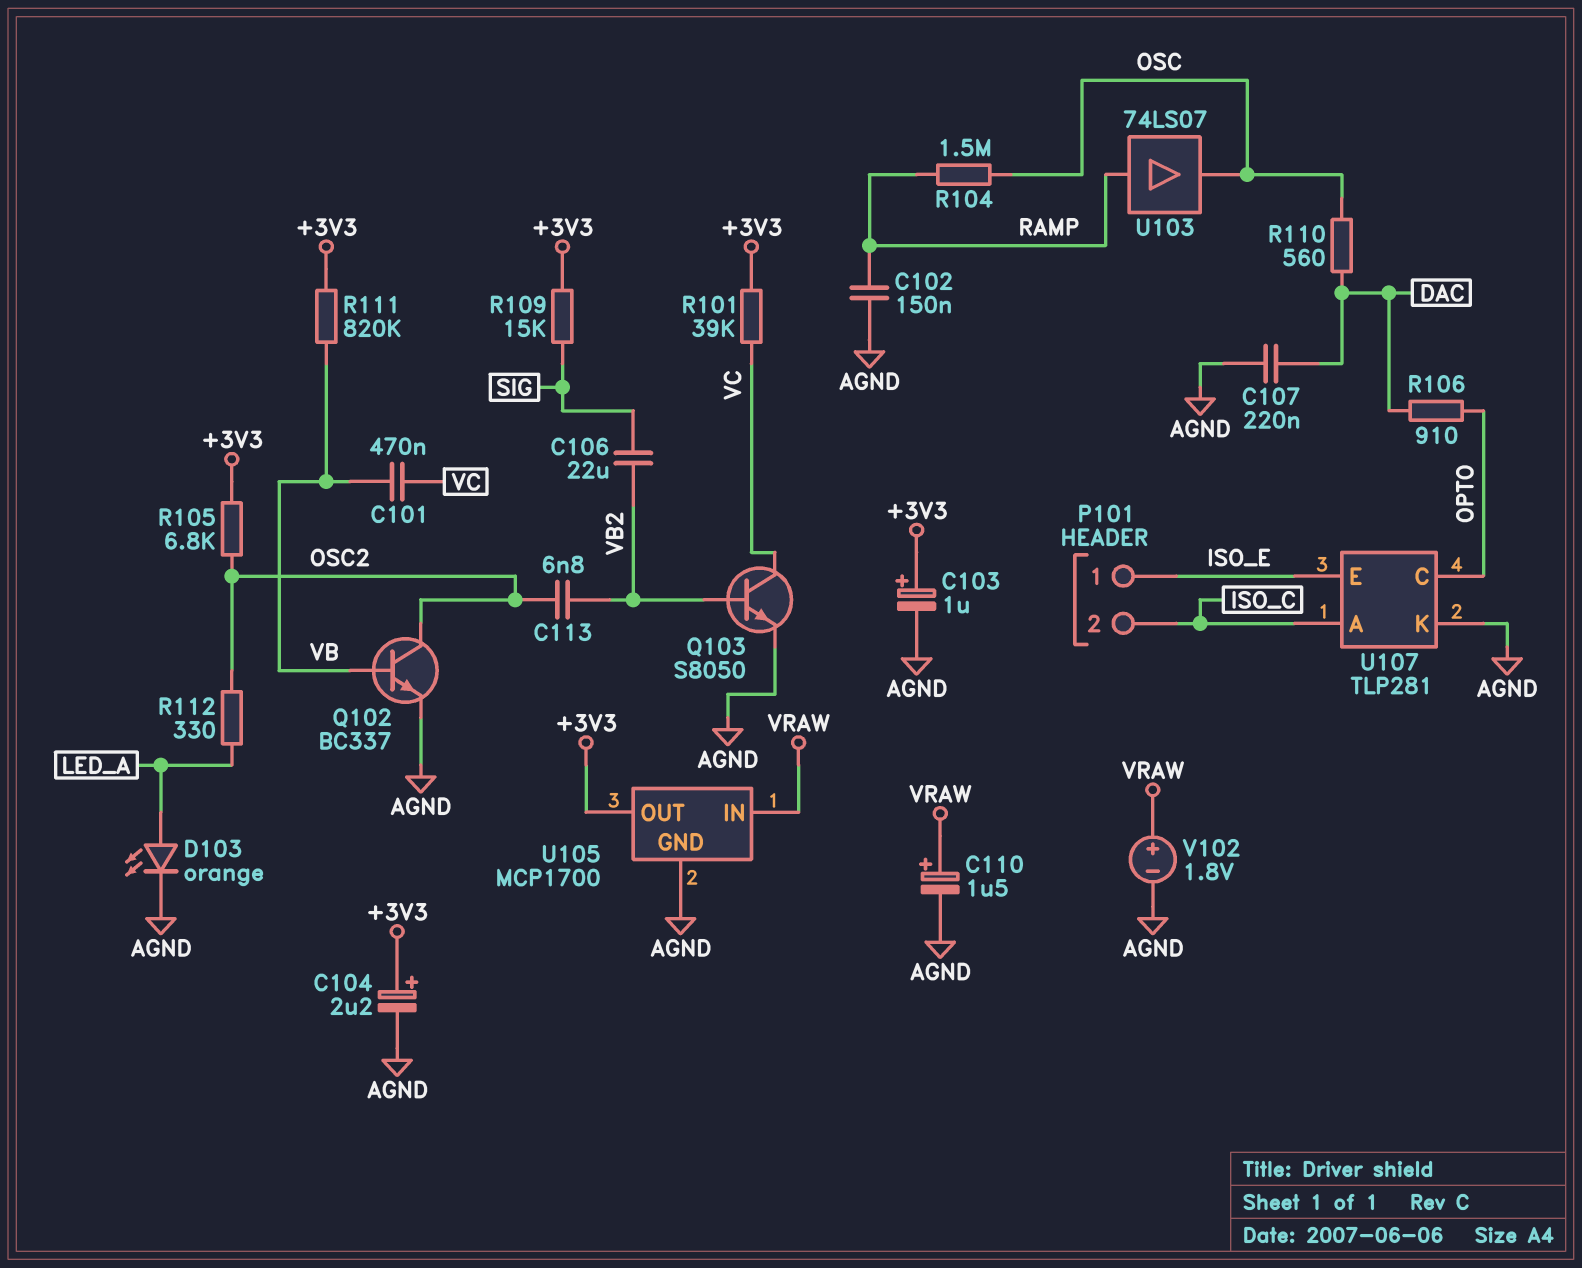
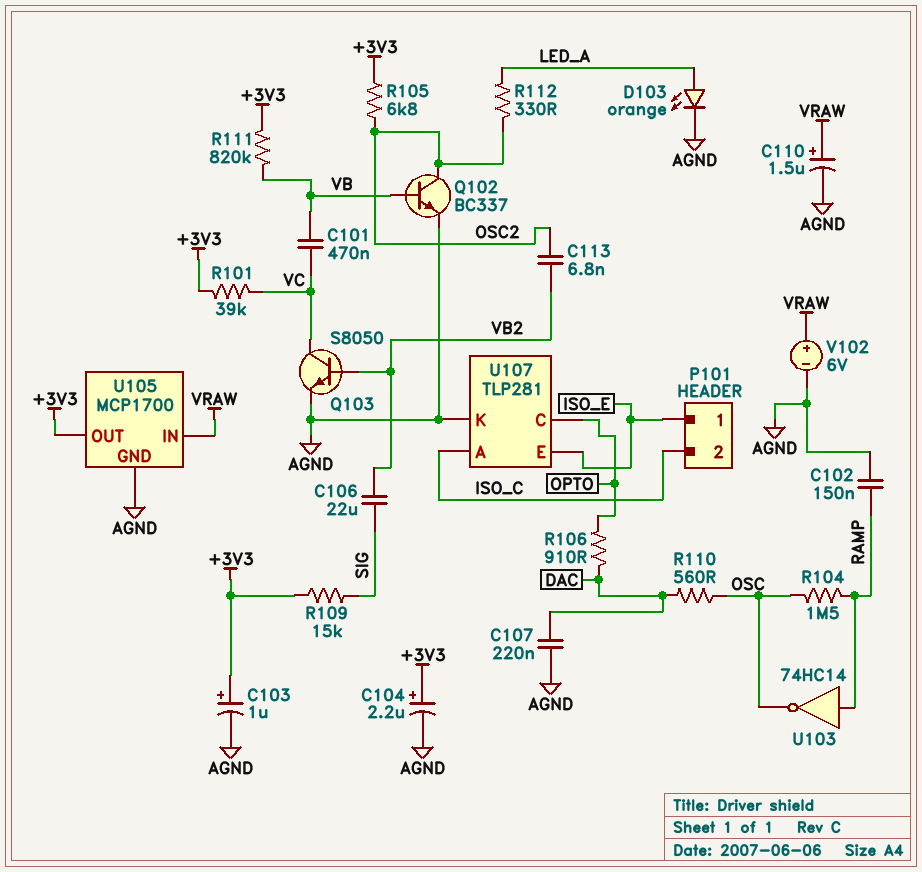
U103: buffer 74LS07 (in RAMP, out OSC) -> NOT 74HC14 (in RAMP, out OSC)
V102: 1.8V (plus VRAW, minus AGND) -> 6V (plus VRAW, minus AGND)

